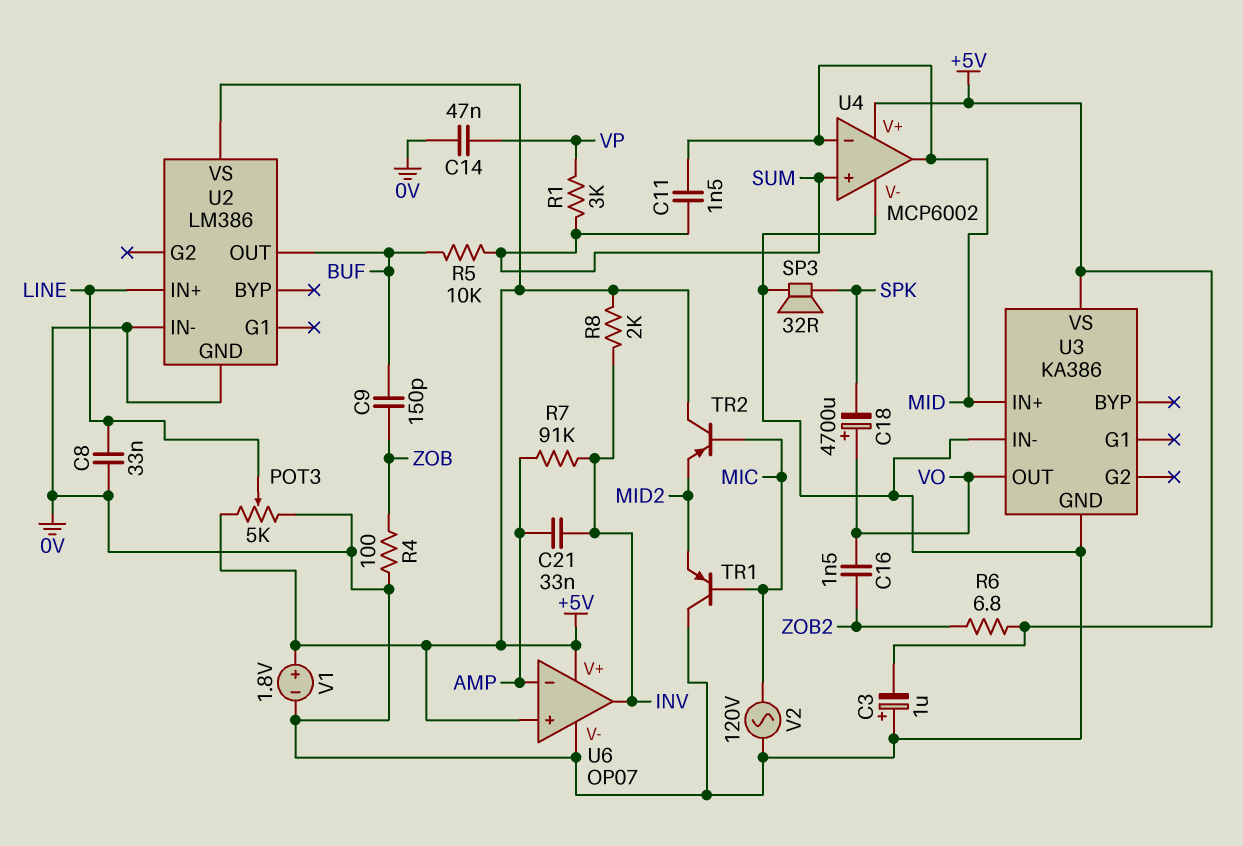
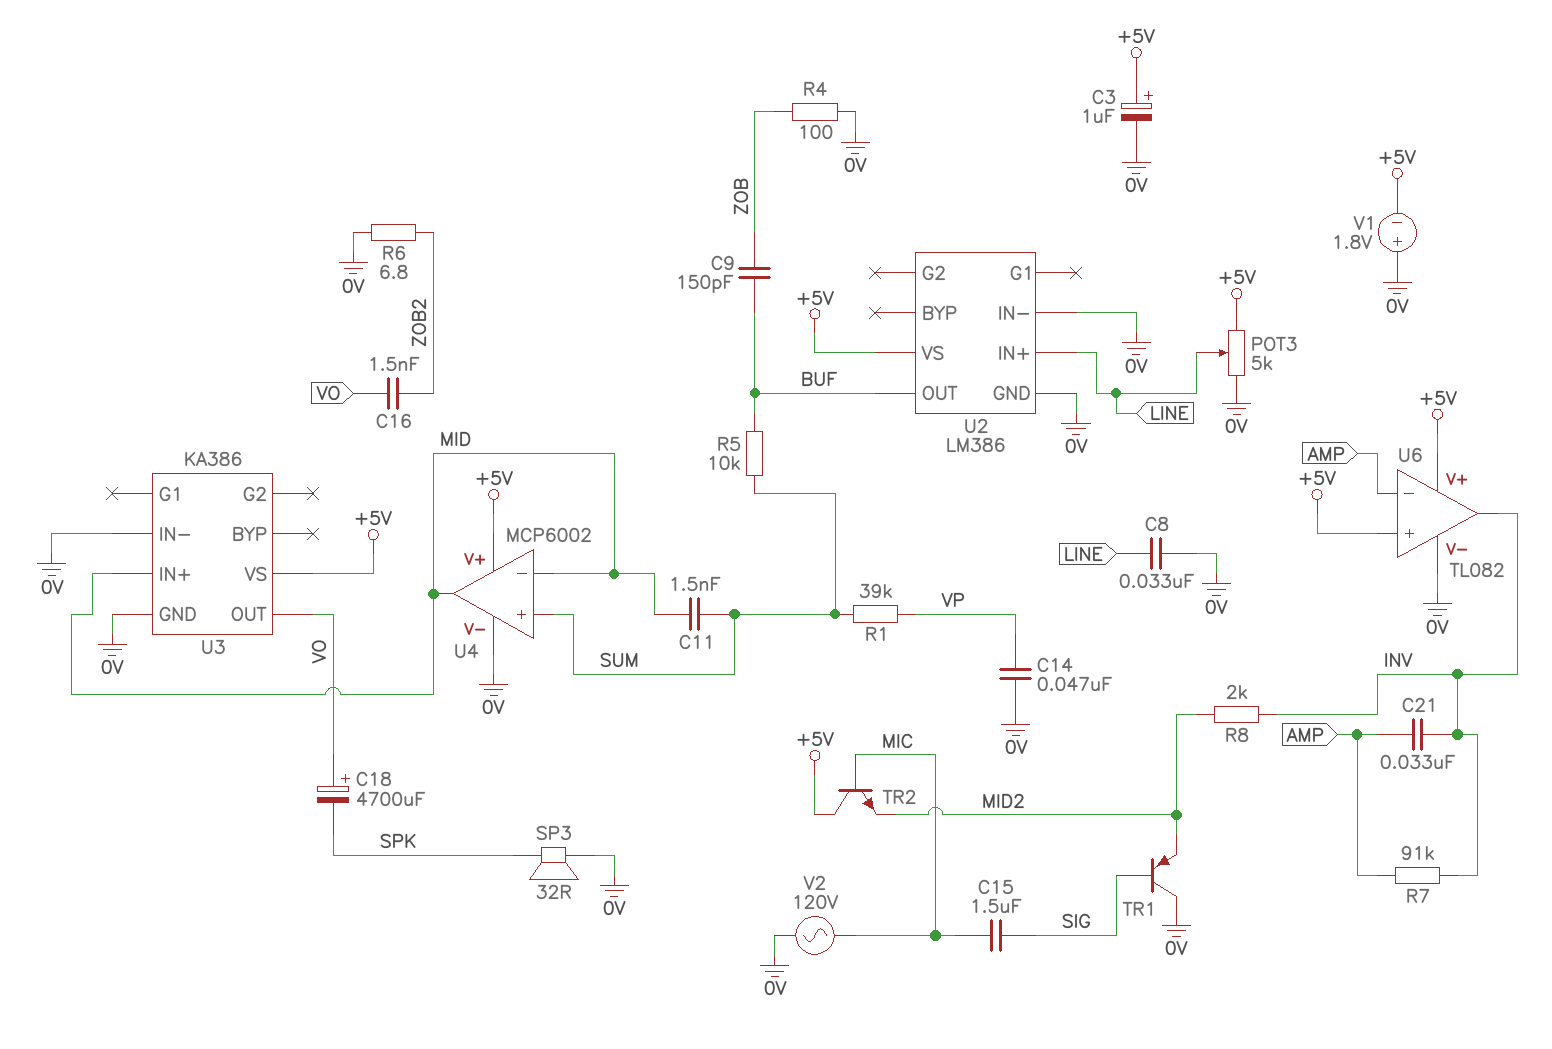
C3: 1uF (plus 0V, minus +5V) -> 1uF (plus +5V, minus 0V)
C15: none -> 1.5uF (MIC, SIG)
R1: 3k (SUM, VP) -> 39k (SUM, VP)
R6: 6.8 (+5V, ZOB2) -> 6.8 (0V, ZOB2)
R8: 2k (+5V, INV) -> 2k (INV, MID2)
TR1: PNP (B MIC, C 0V, E MID2) -> PNP (B SIG, C 0V, E MID2)
TR2: PNP (B MIC, C +5V, E MID2) -> NPN (B MIC, C +5V, E MID2)
U6: OP07 -> TL082
V1: 1.8V (plus +5V, minus 0V) -> 1.8V (plus 0V, minus +5V)

